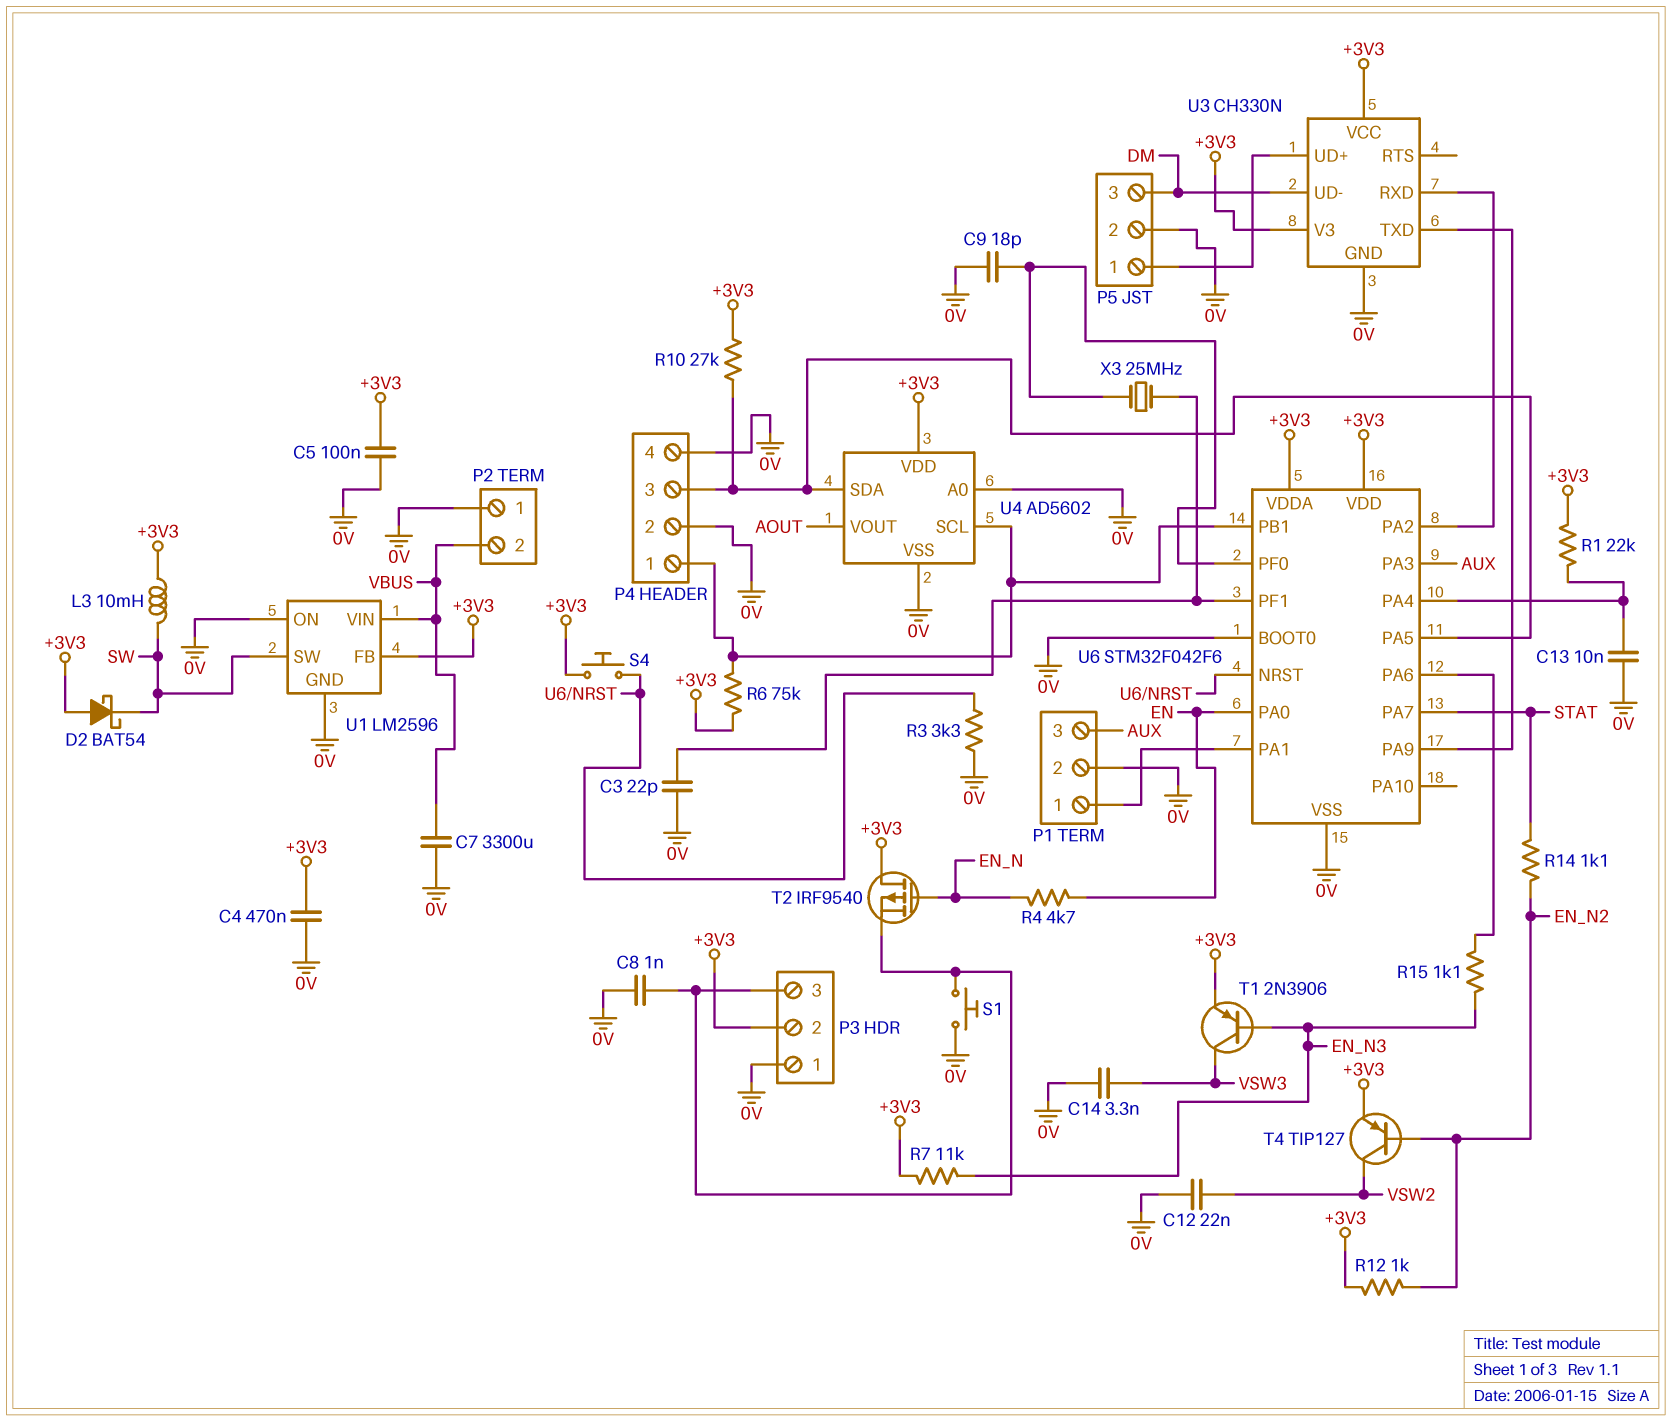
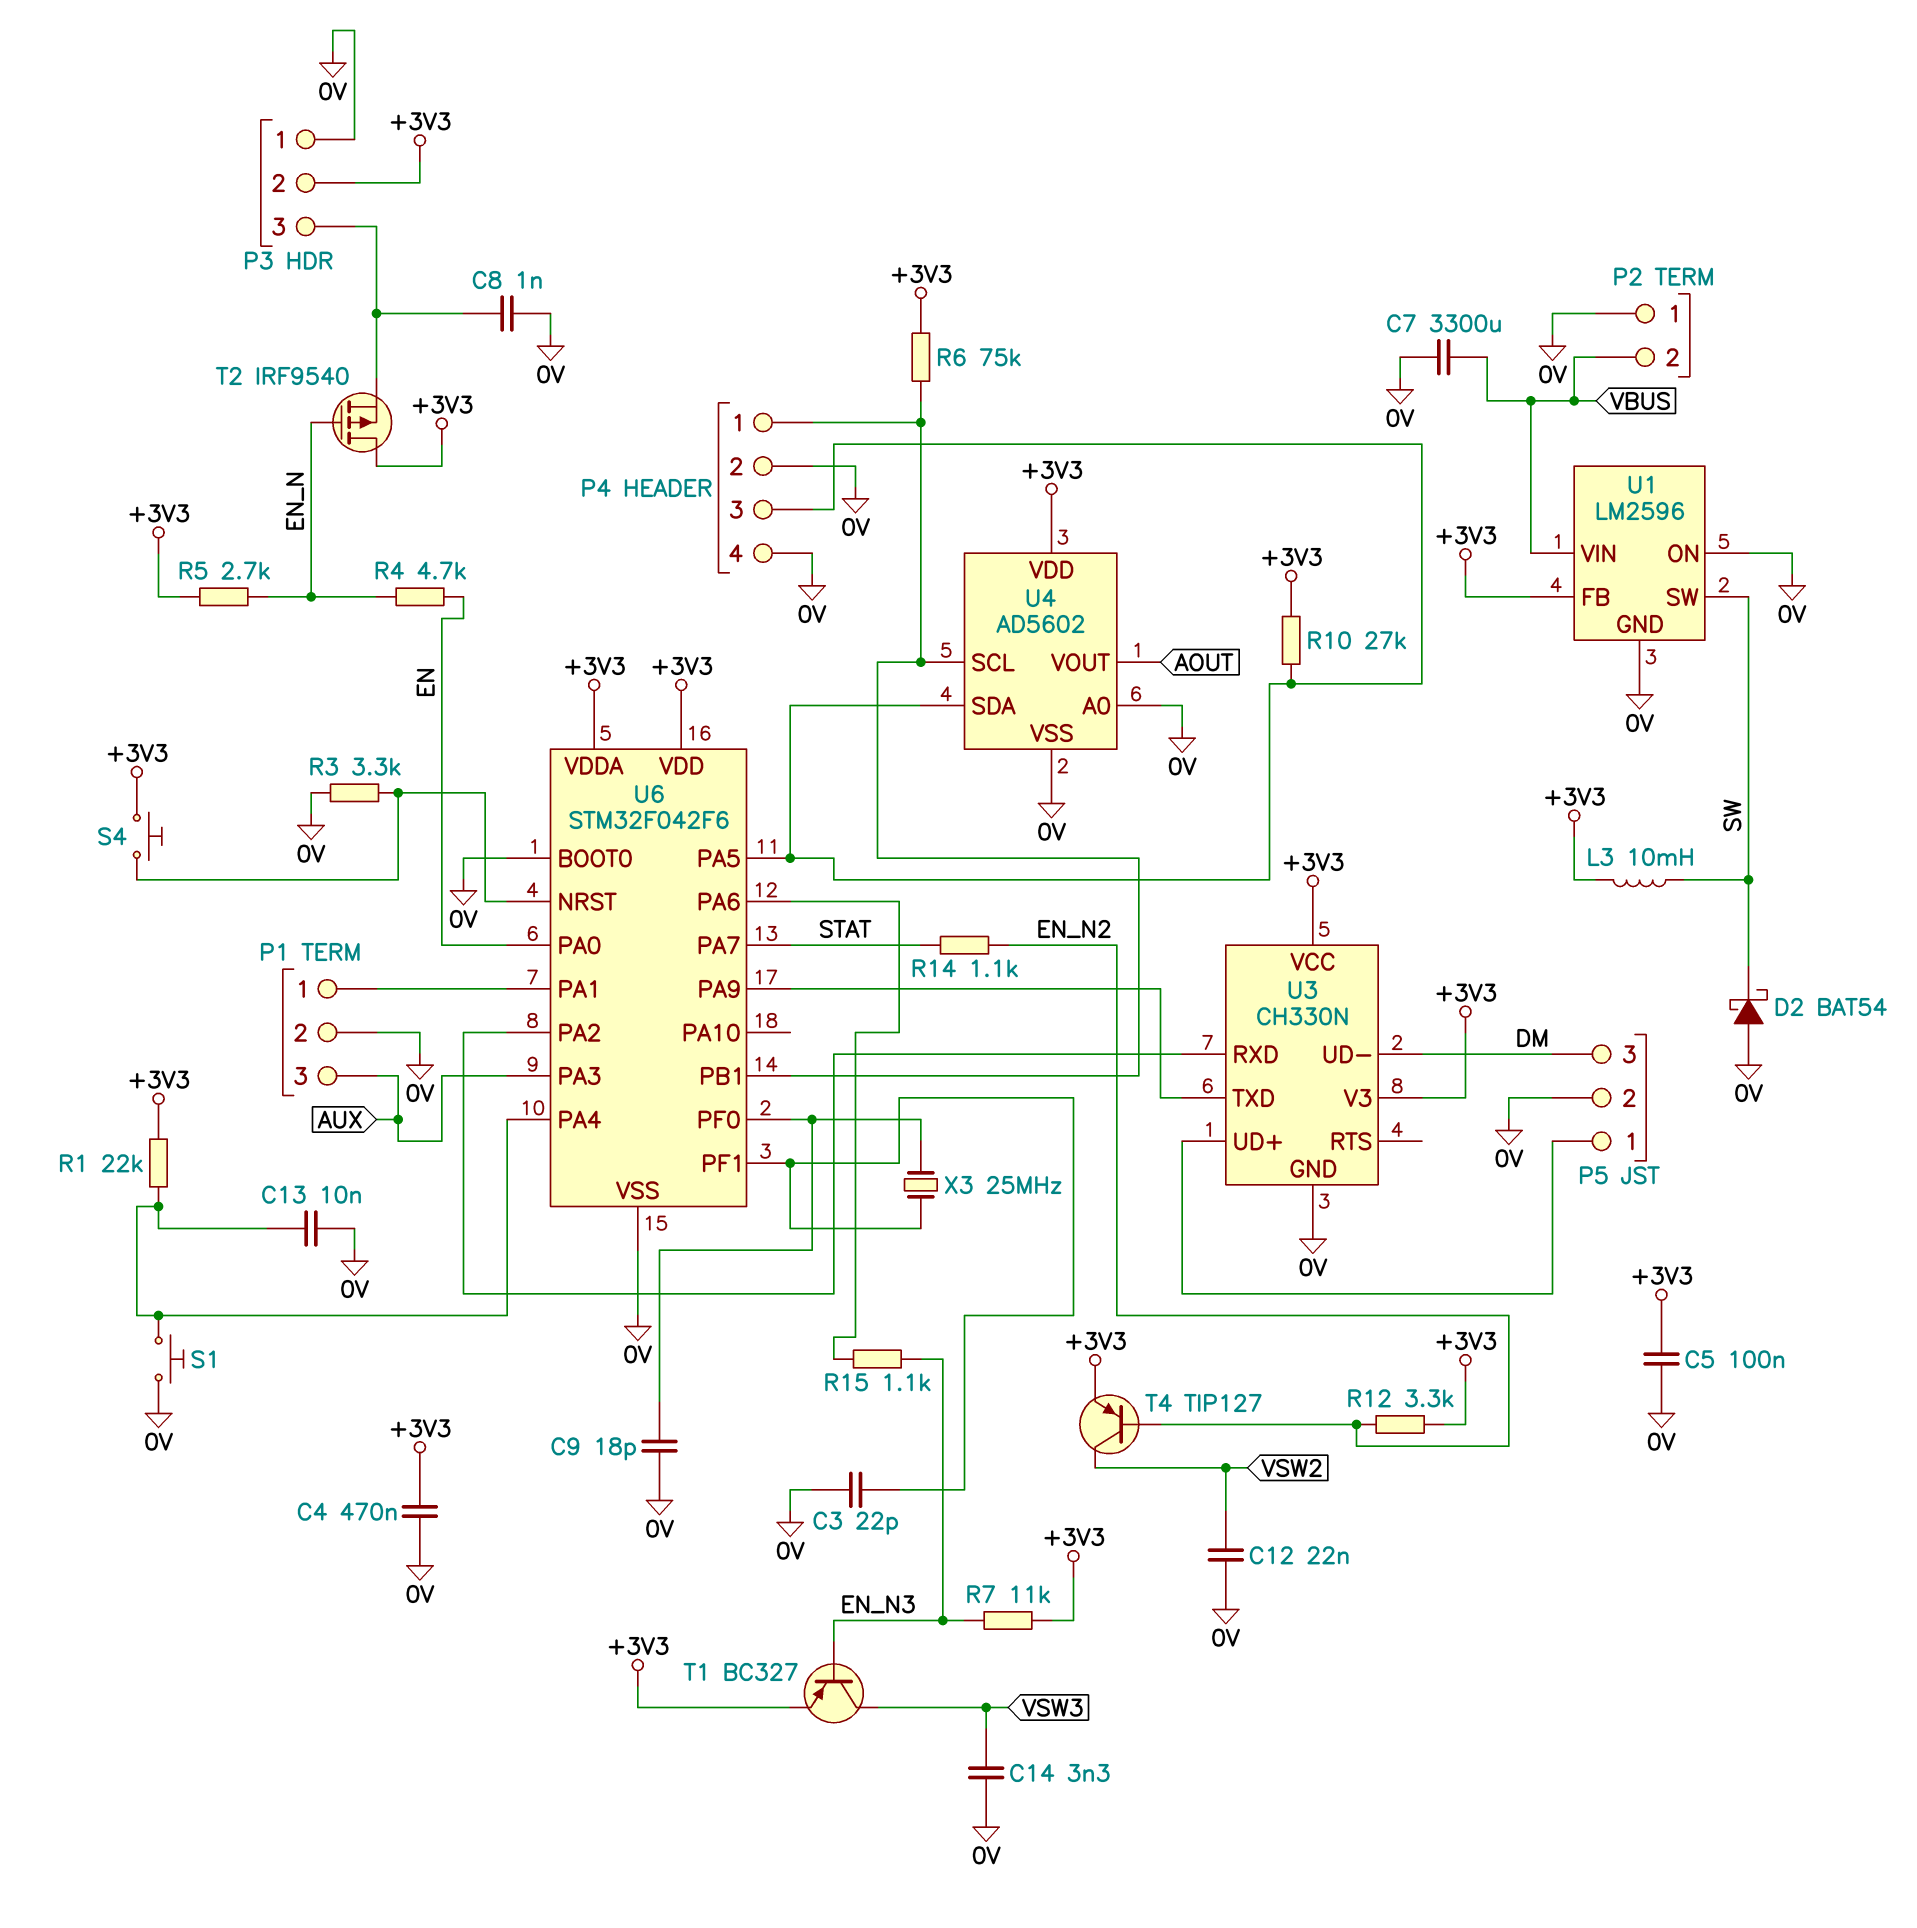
D2: schottky BAT54 (A +3V3, K SW) -> schottky BAT54 (A 0V, K SW)
R5: none -> 2.7k (+3V3, EN_N)
R12: 1k (+3V3, EN_N2) -> 3.3k (+3V3, EN_N2)
S1: button (0V, P3/3) -> button (0V, U6/PA4)
T1: PNP 2N3906 (B EN_N3, C VSW3, E +3V3) -> PNP BC327 (B EN_N3, C VSW3, E +3V3)

